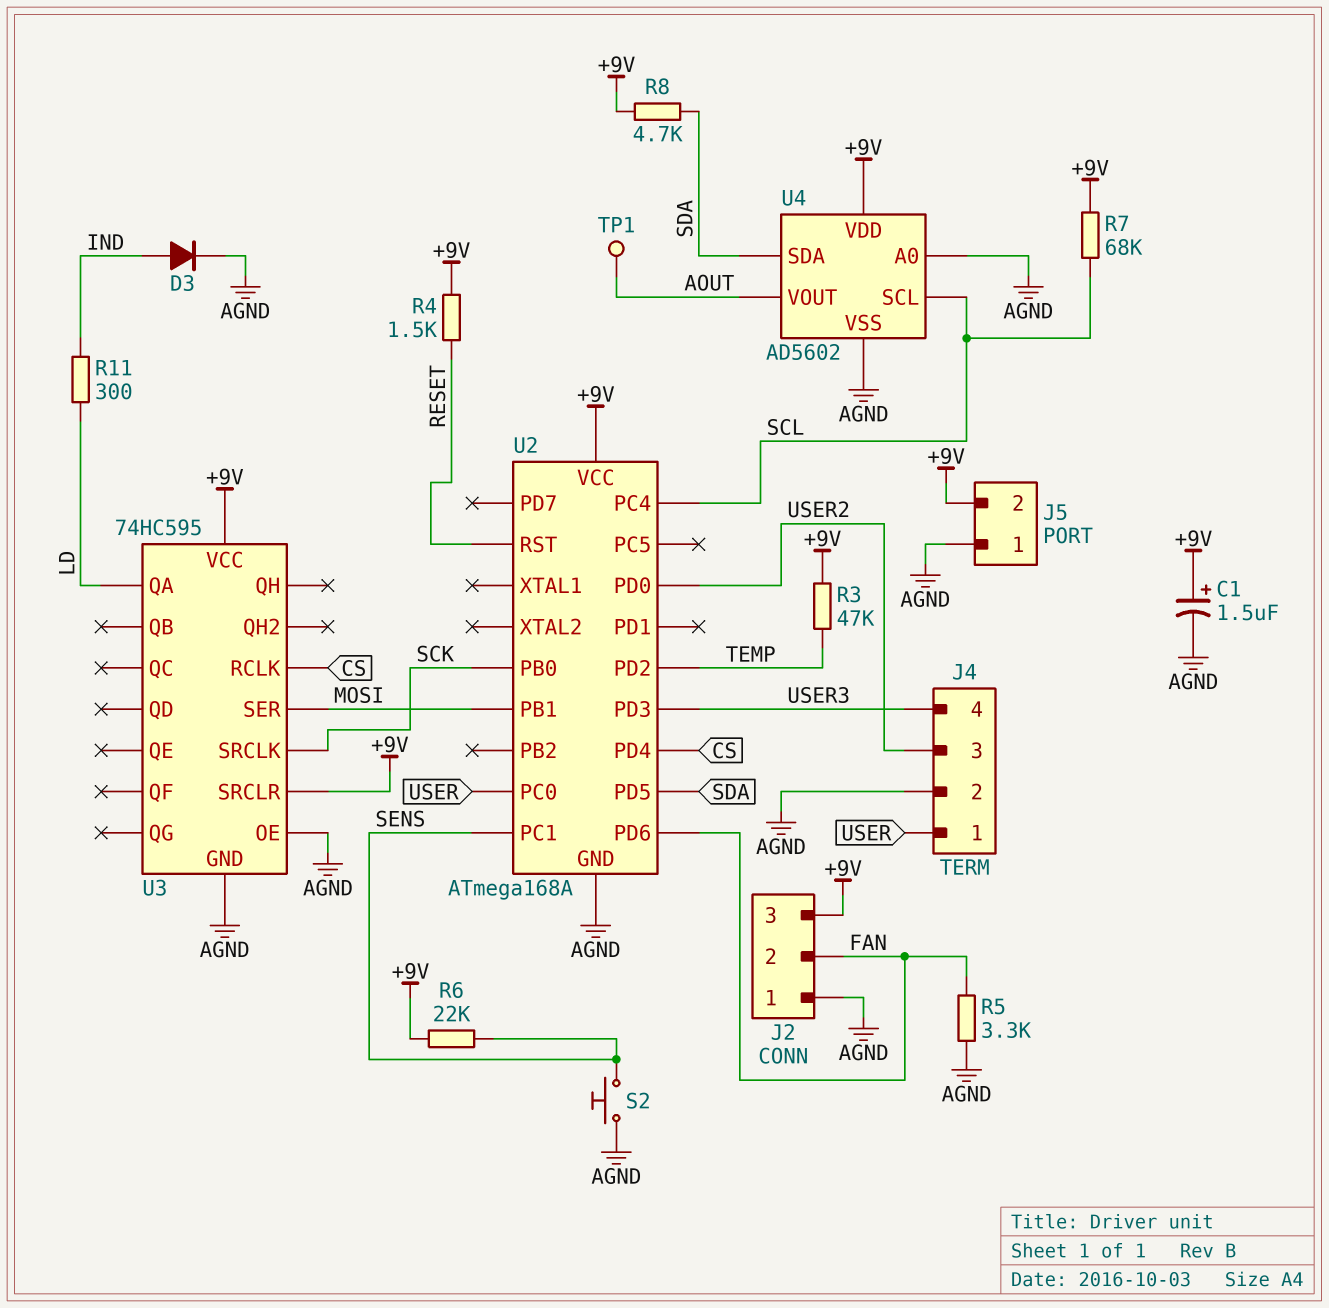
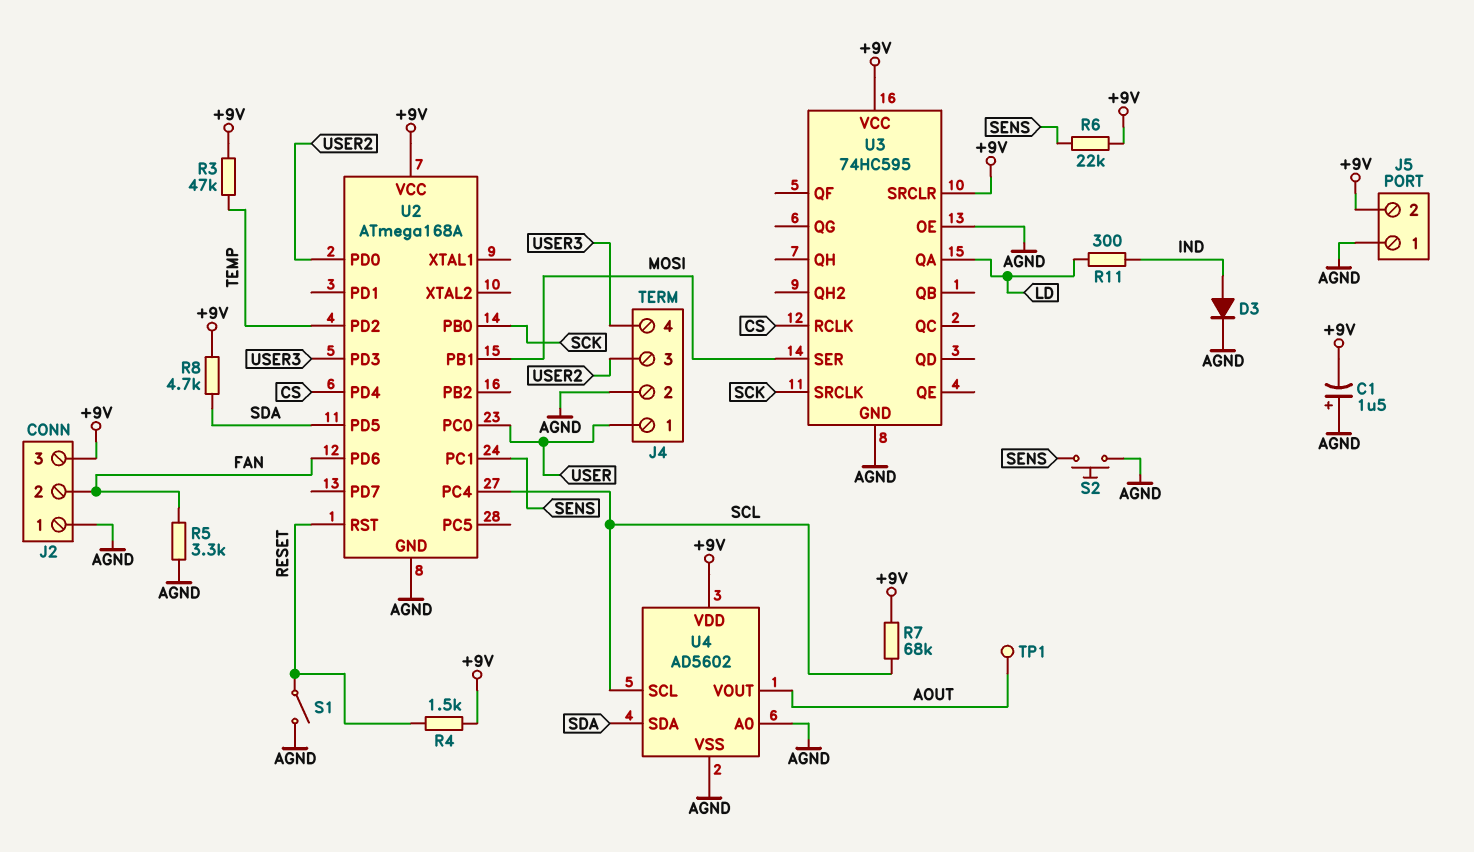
C1: 1.5uF (plus +9V, minus AGND) -> 1.5uF (plus AGND, minus +9V)
S1: none -> switch (AGND, RESET)

